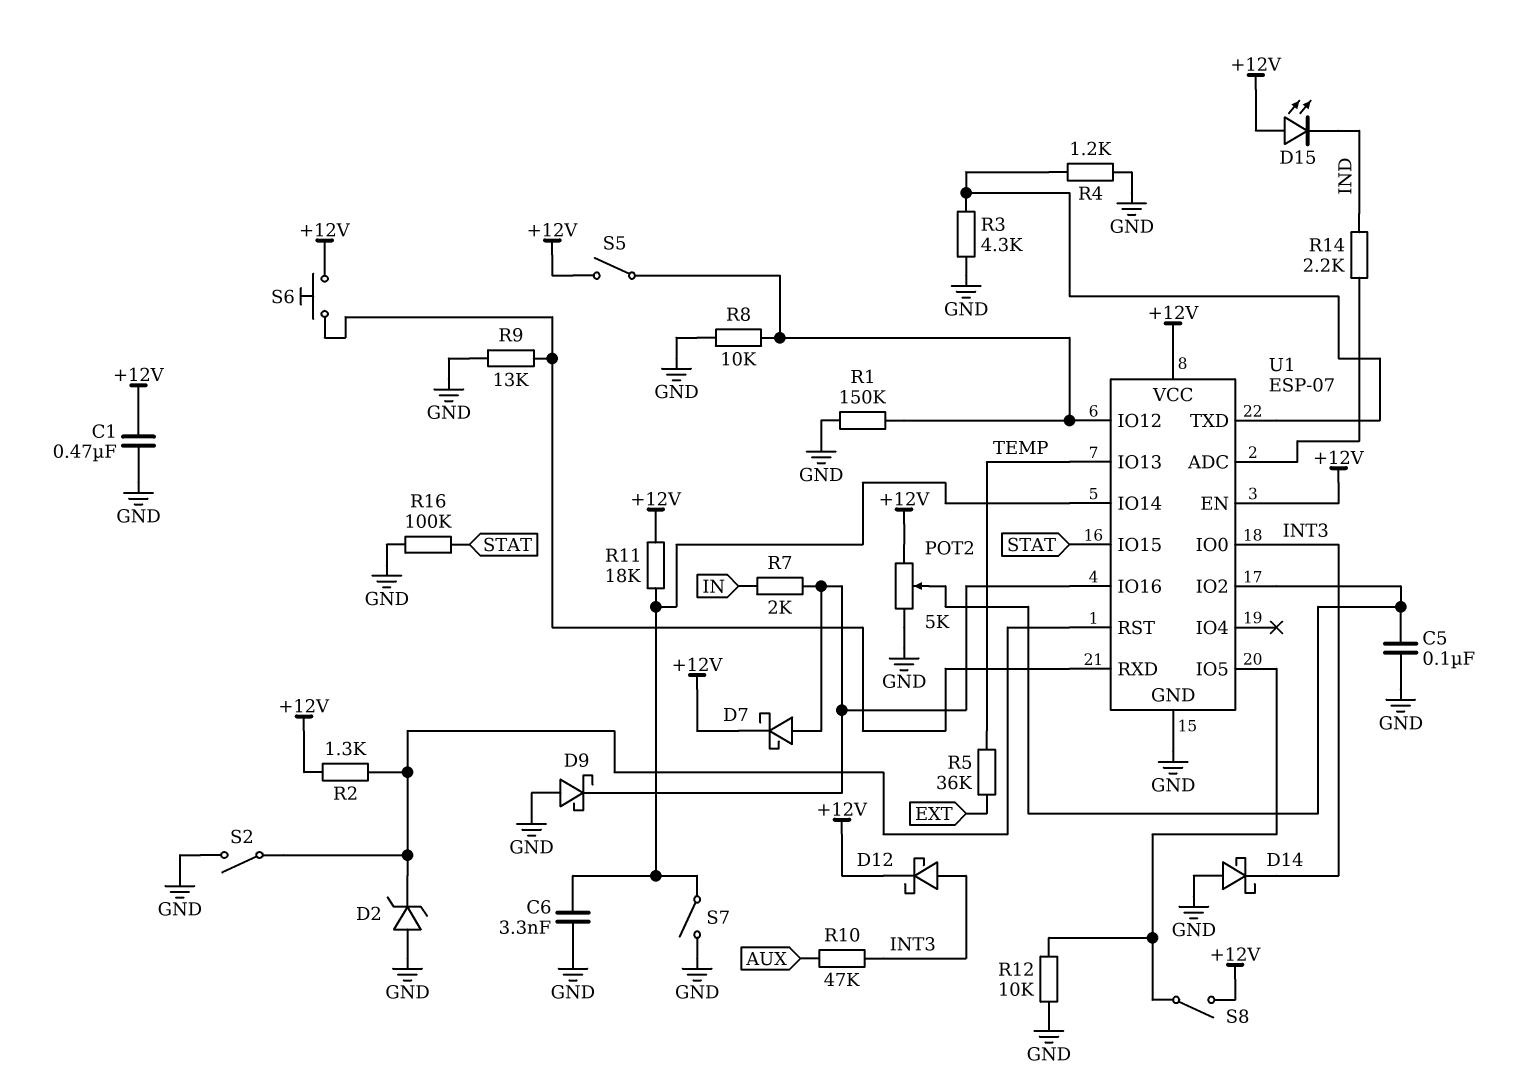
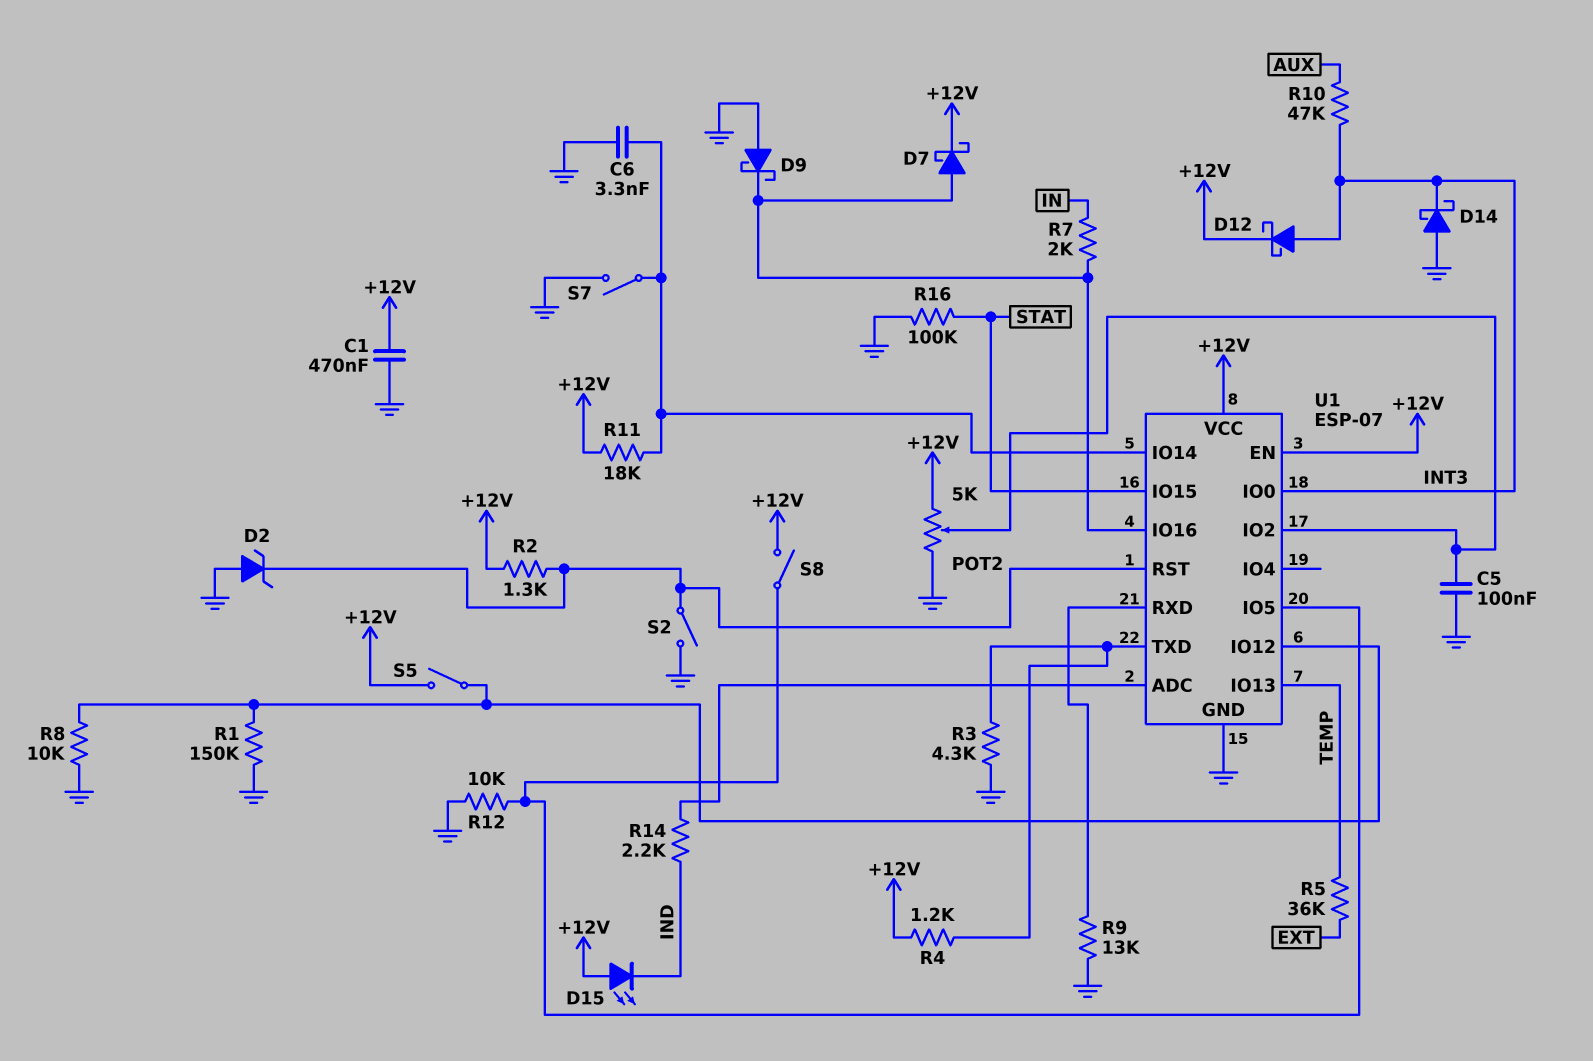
R4: 1.2k (GND, U1/TXD) -> 1.2k (+12V, U1/TXD)
S6: button (+12V, U1/RXD) -> none

